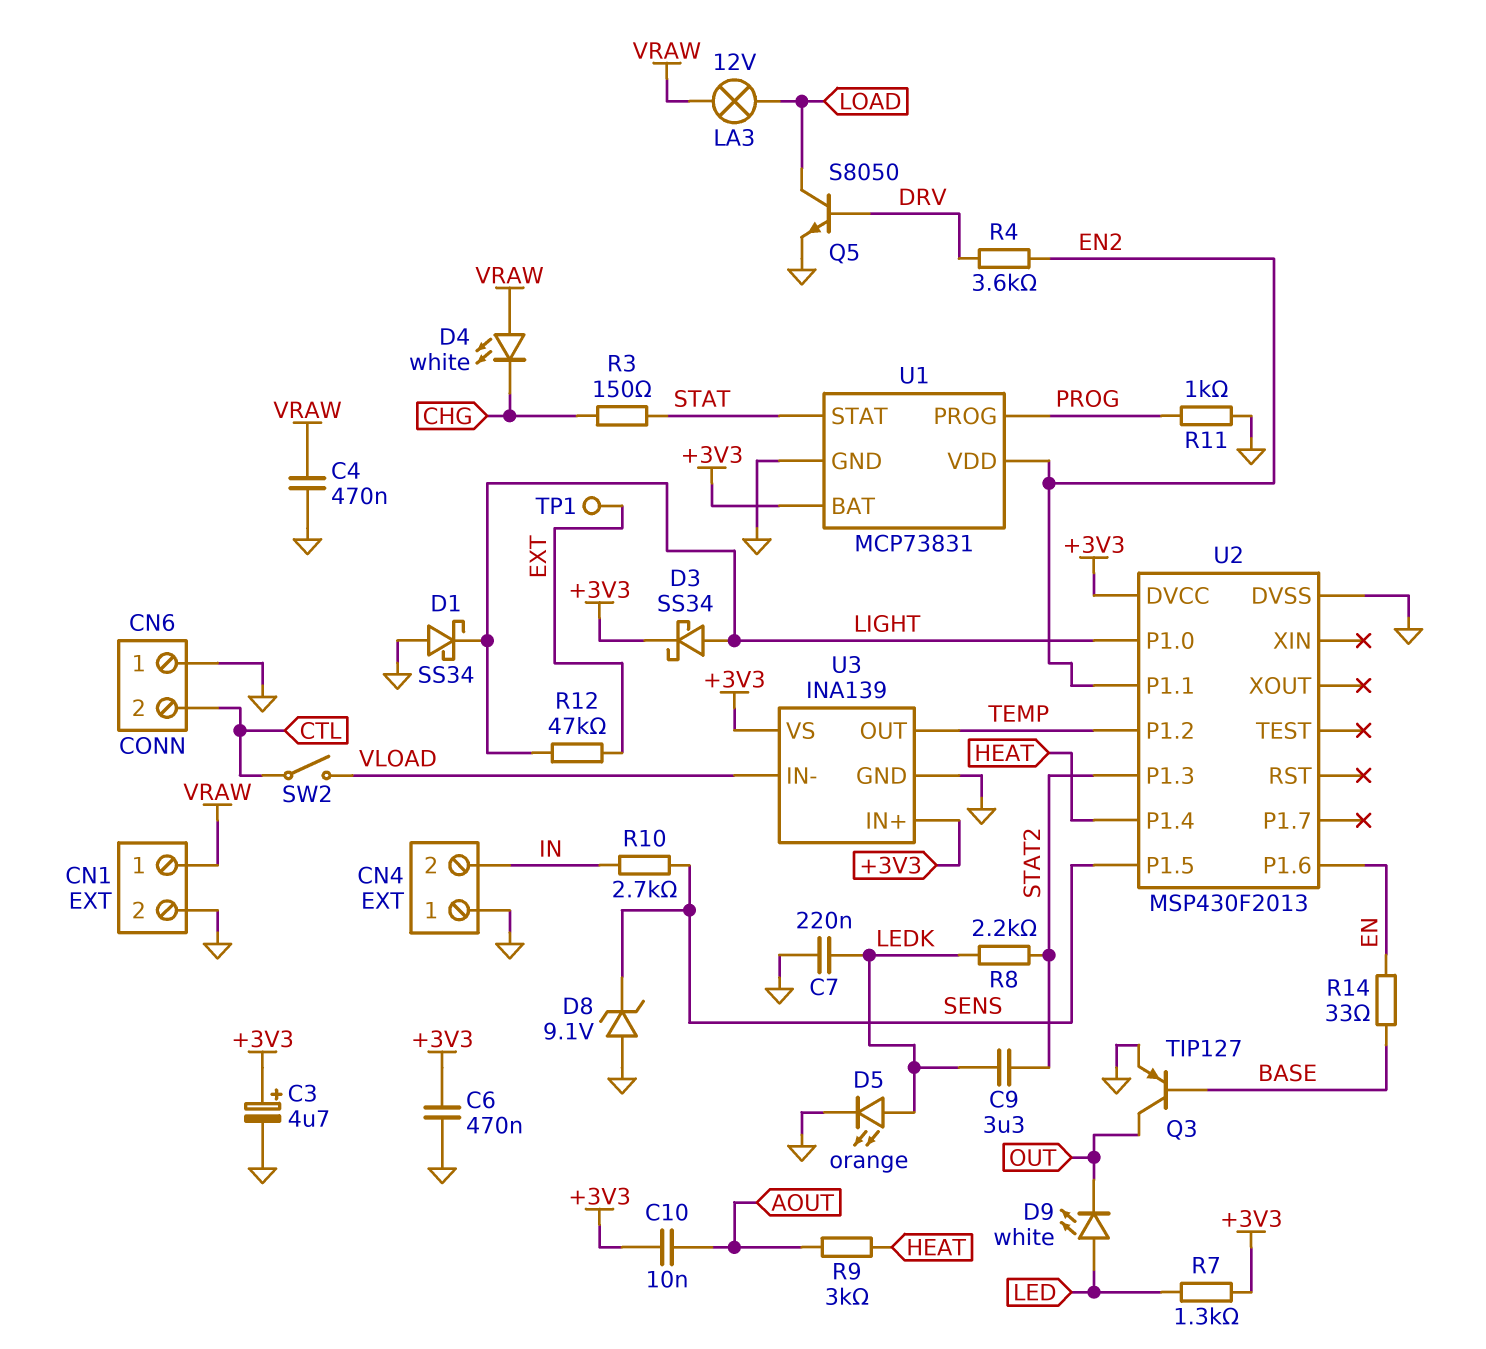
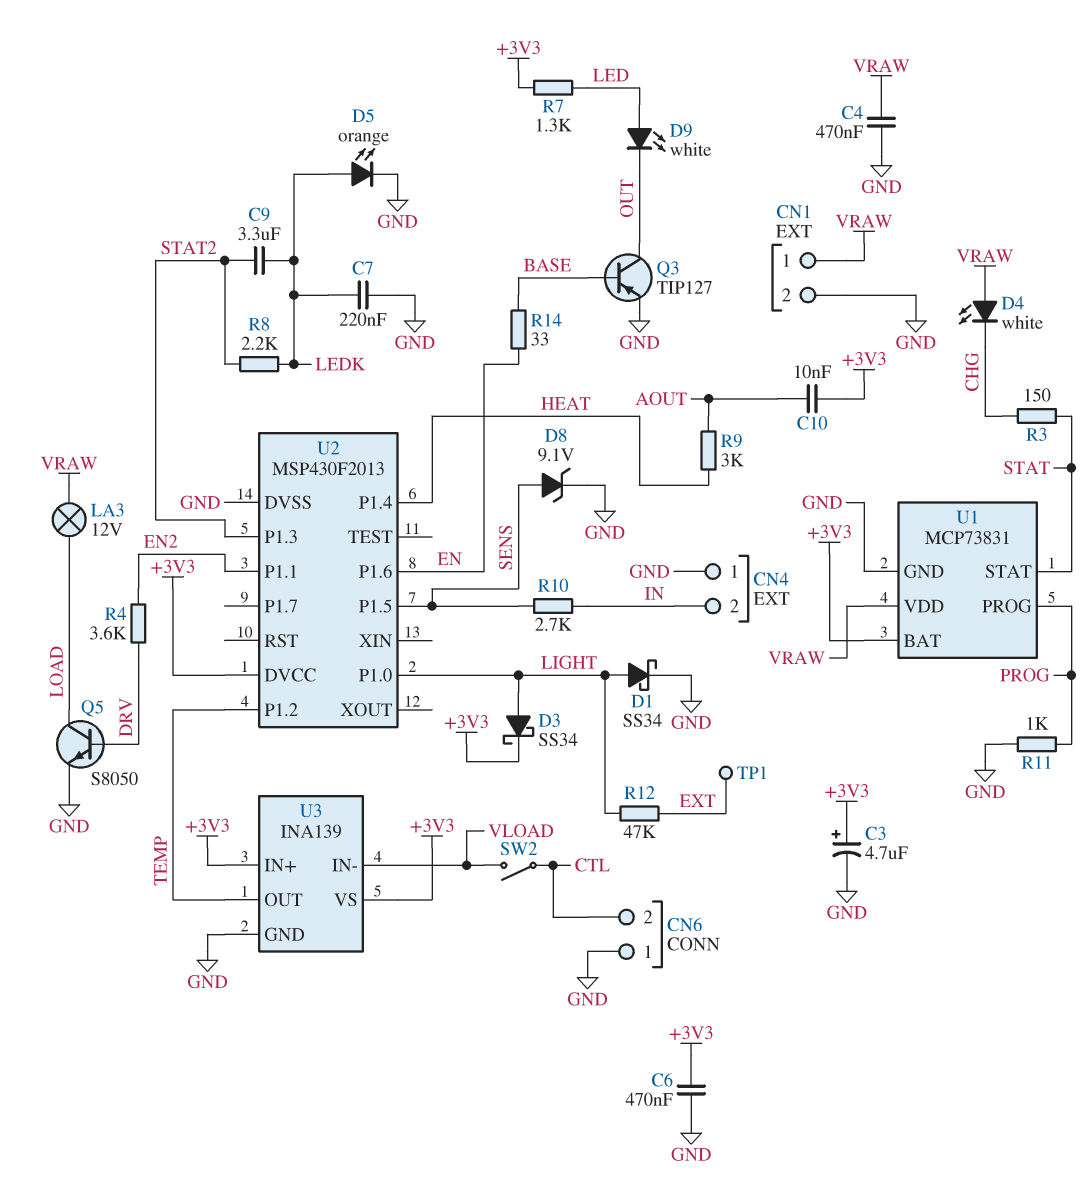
D1: schottky SS34 (A GND, K LIGHT) -> schottky SS34 (A LIGHT, K GND)
D8: zener 9.1V (A GND, K SENS) -> zener 9.1V (A SENS, K GND)
U1 pin VDD: EN2 -> VRAW

